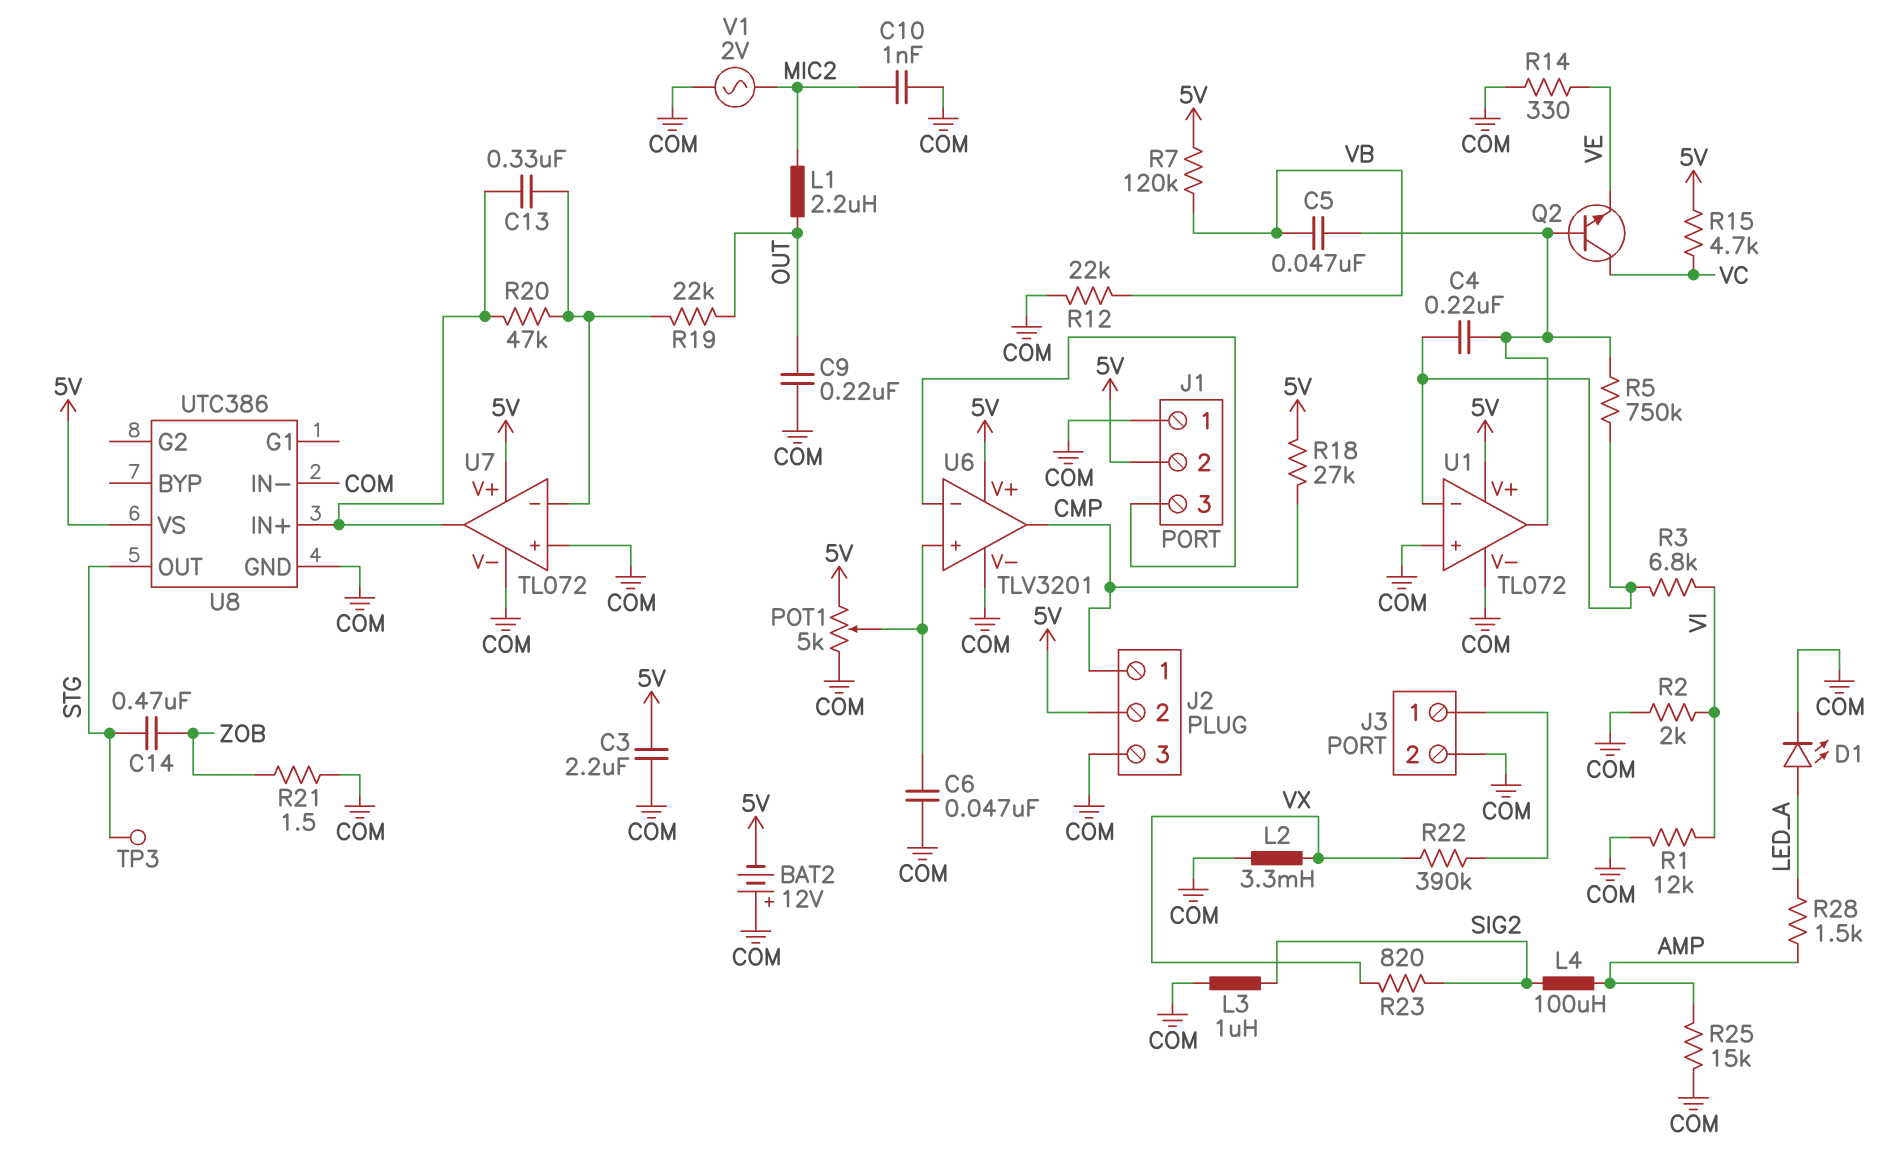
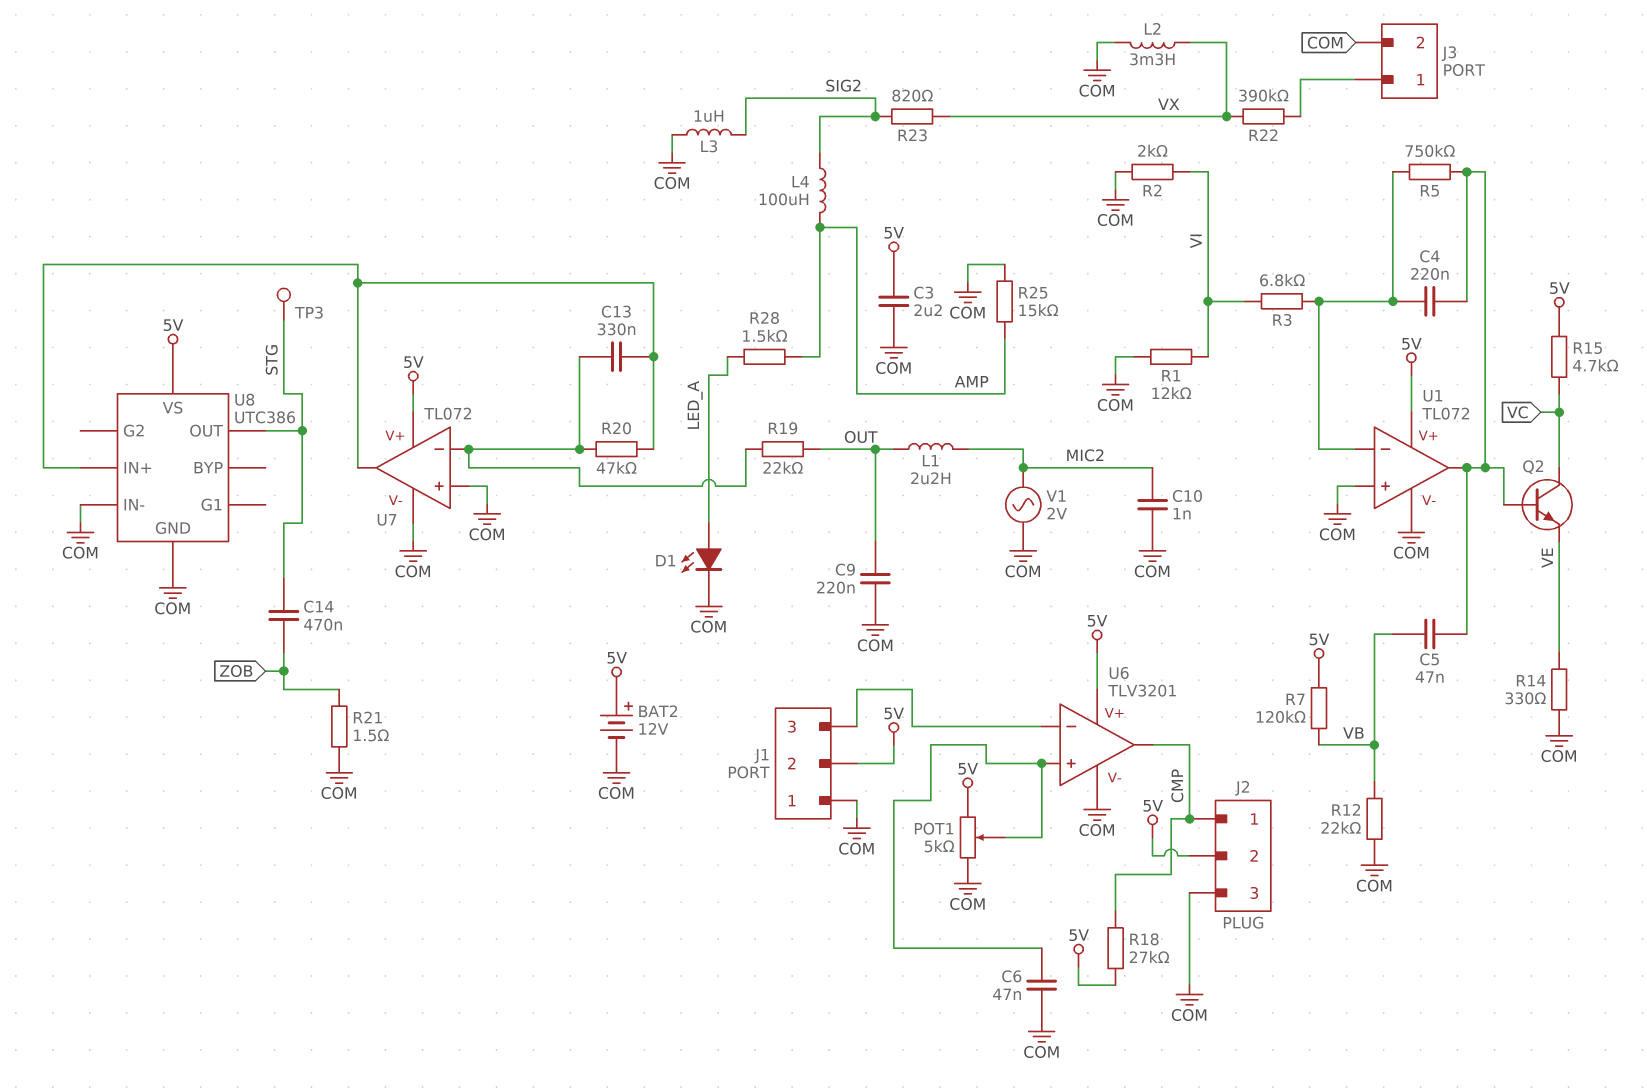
BAT2: 12V (plus COM, minus 5V) -> 12V (plus 5V, minus COM)

